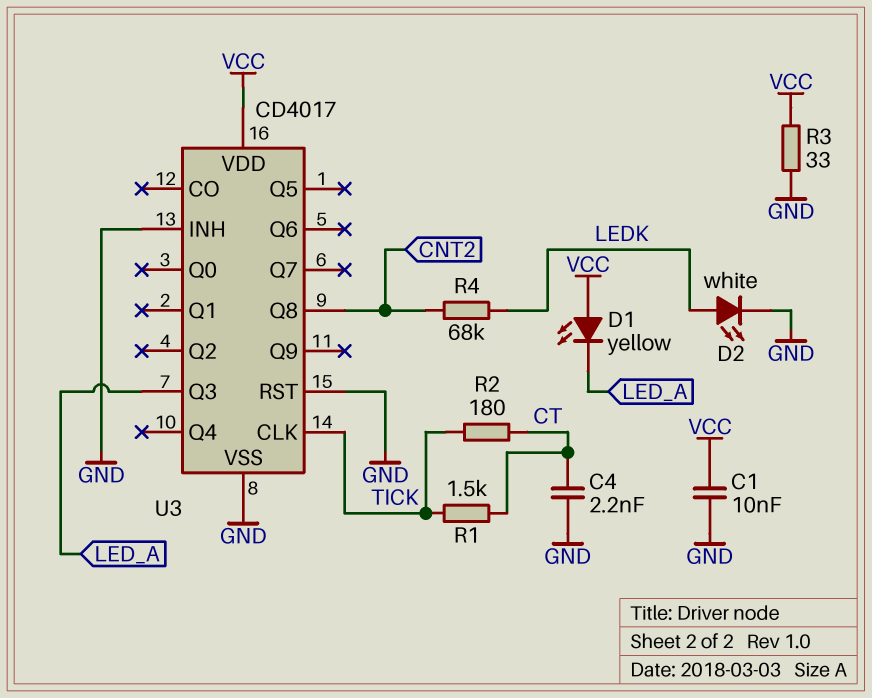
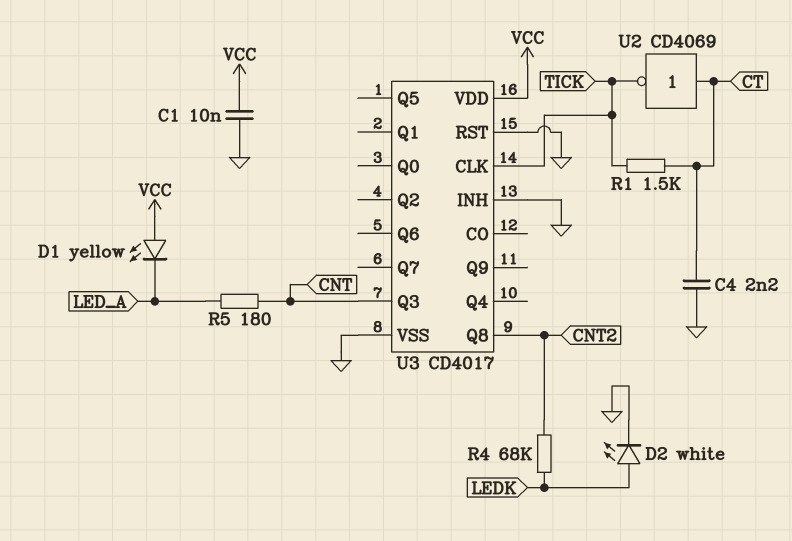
R2: 180 (CT, TICK) -> none
R3: 33 (GND, VCC) -> none
R5: none -> 180 (CNT, LED_A)
U2: none -> NOT CD4069 (in CT, out TICK)
U3 pin Q3: LED_A -> CNT

